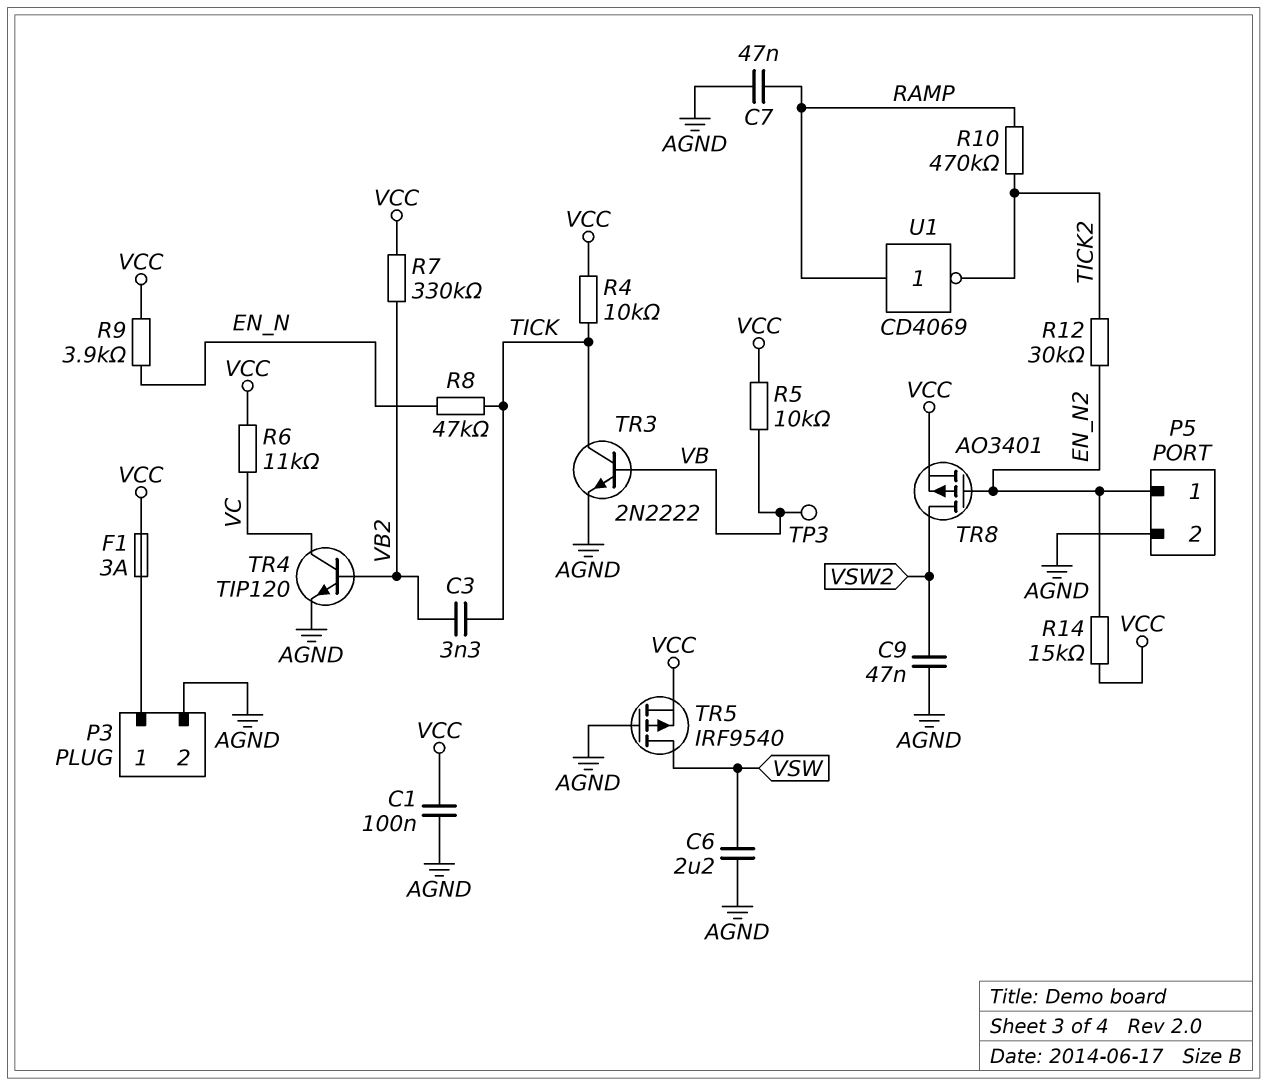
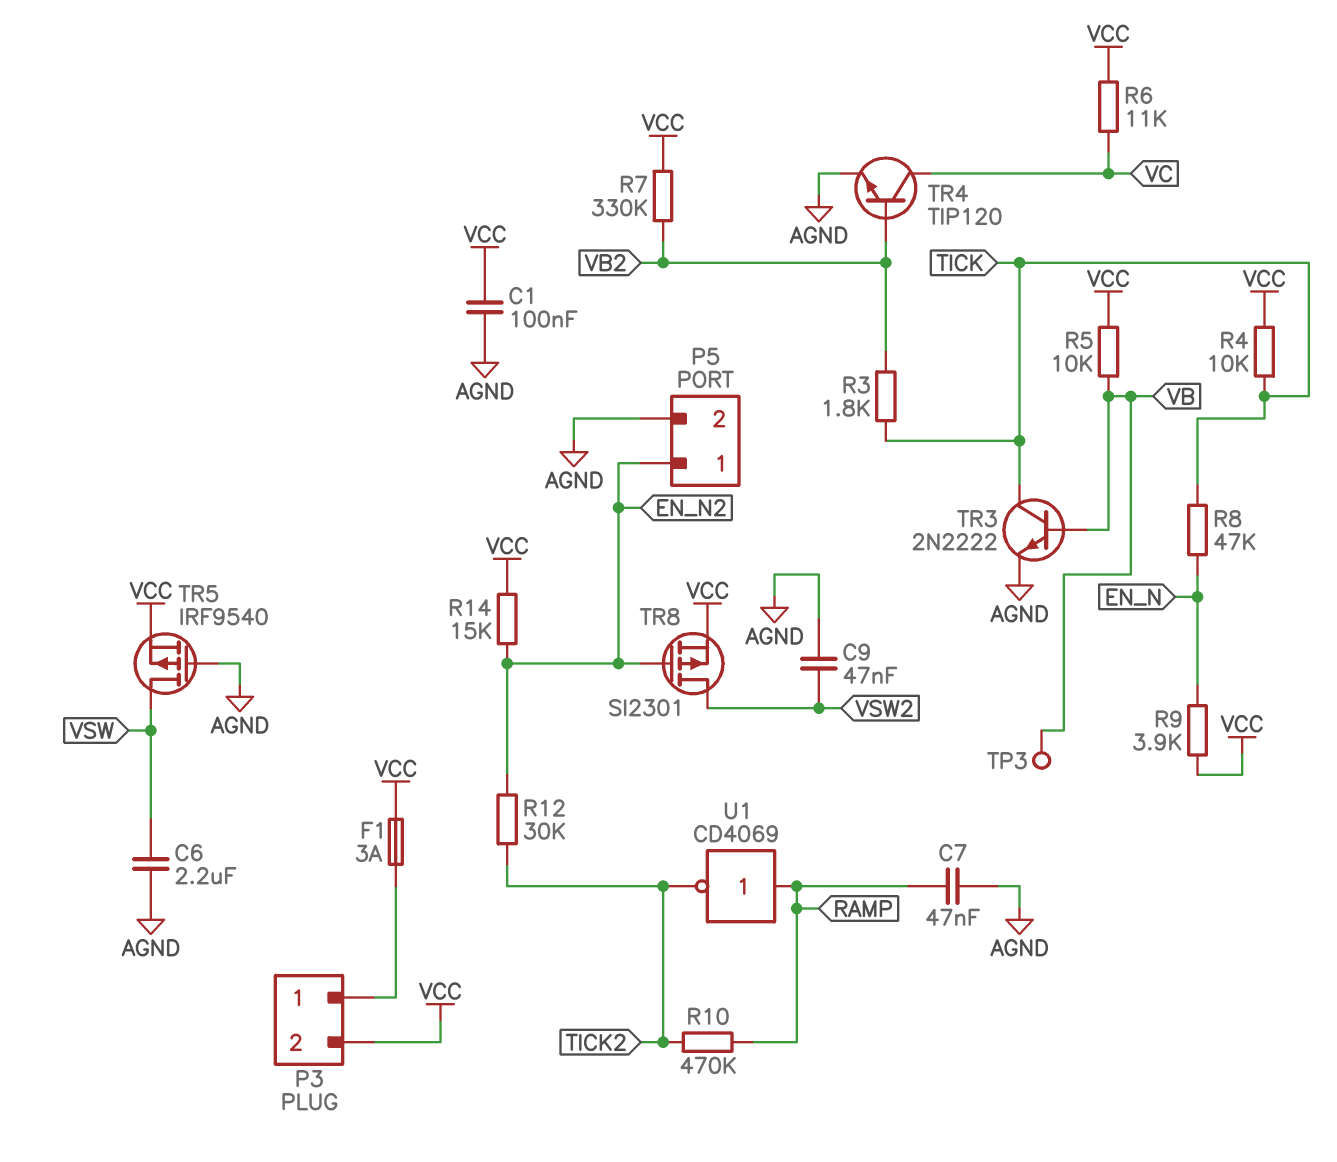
C3: 3.3nF (TICK, VB2) -> none
P3 pin 2: AGND -> VCC
R3: none -> 1.8k (TICK, VB2)
TR8: PMOS AO3401 (G EN_N2, D VSW2, S VCC) -> PMOS SI2301 (G EN_N2, D VSW2, S VCC)

